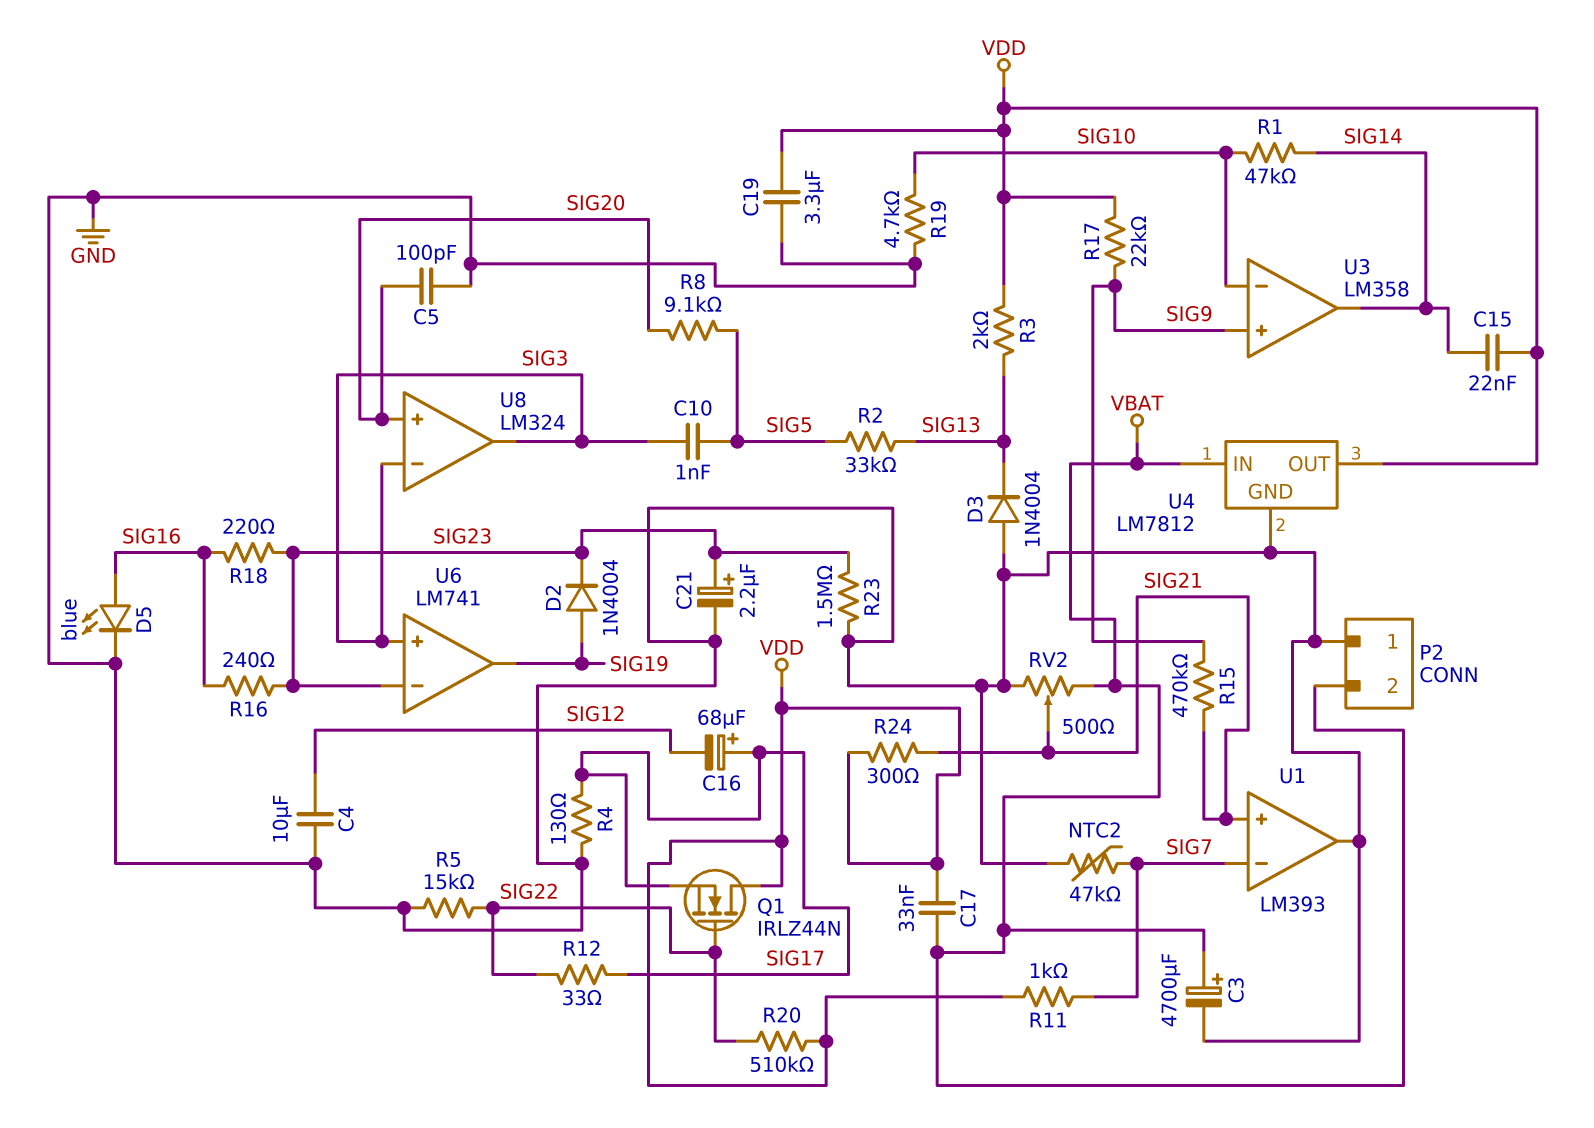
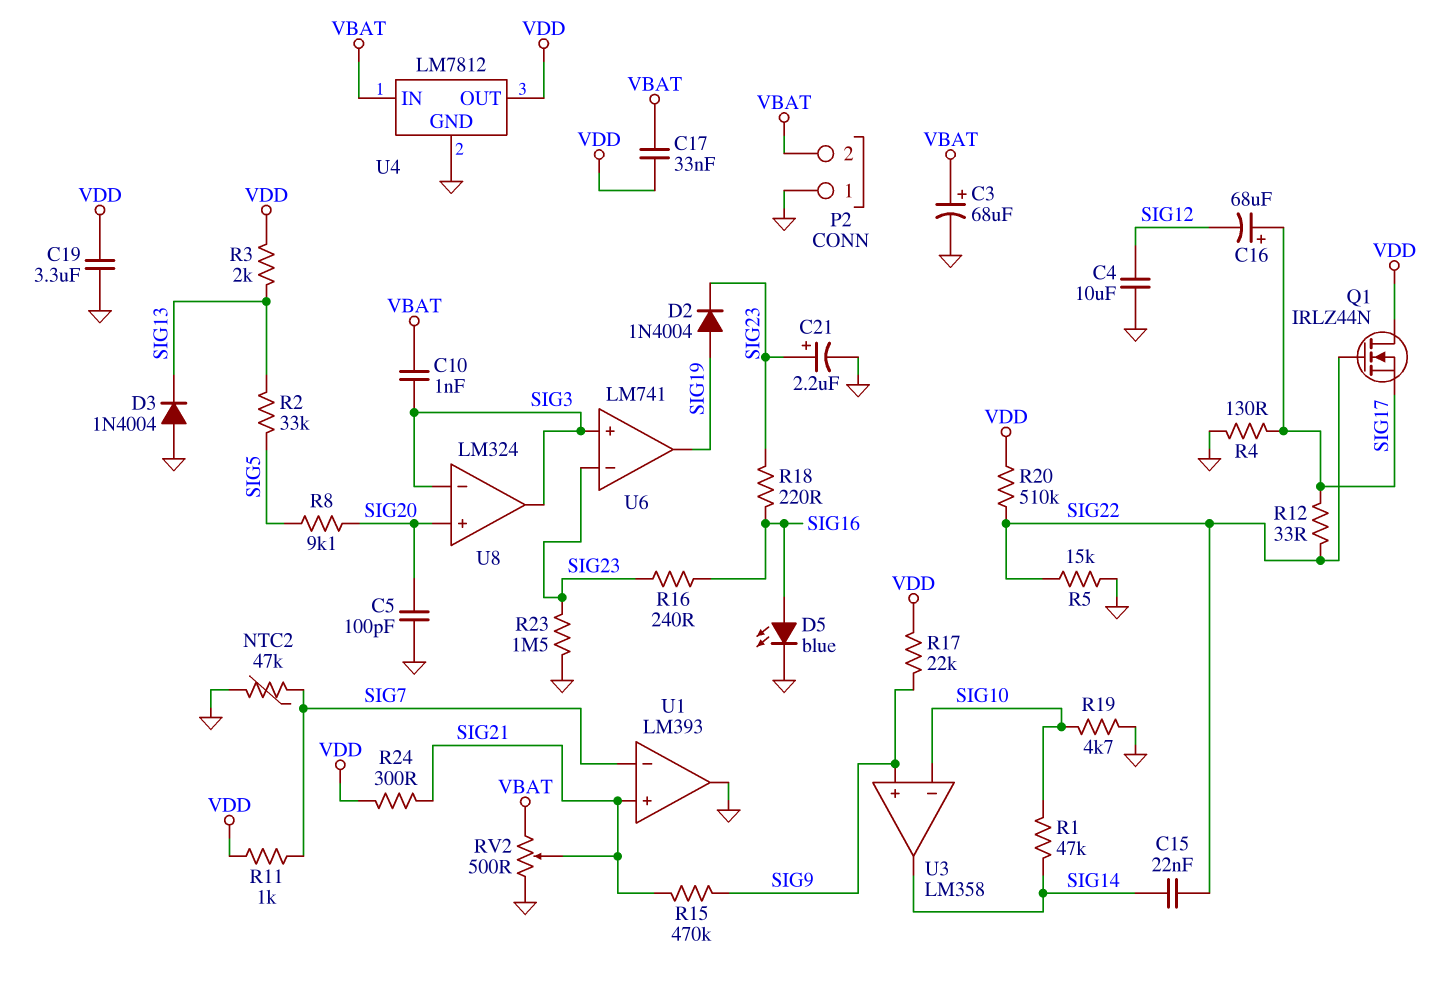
C3: 4700uF (plus VBAT, minus GND) -> 68uF (plus VBAT, minus GND)
C10: 1nF (SIG3, SIG5) -> 1nF (SIG3, VBAT)
C15: 22nF (SIG14, VDD) -> 22nF (SIG14, SIG22)

